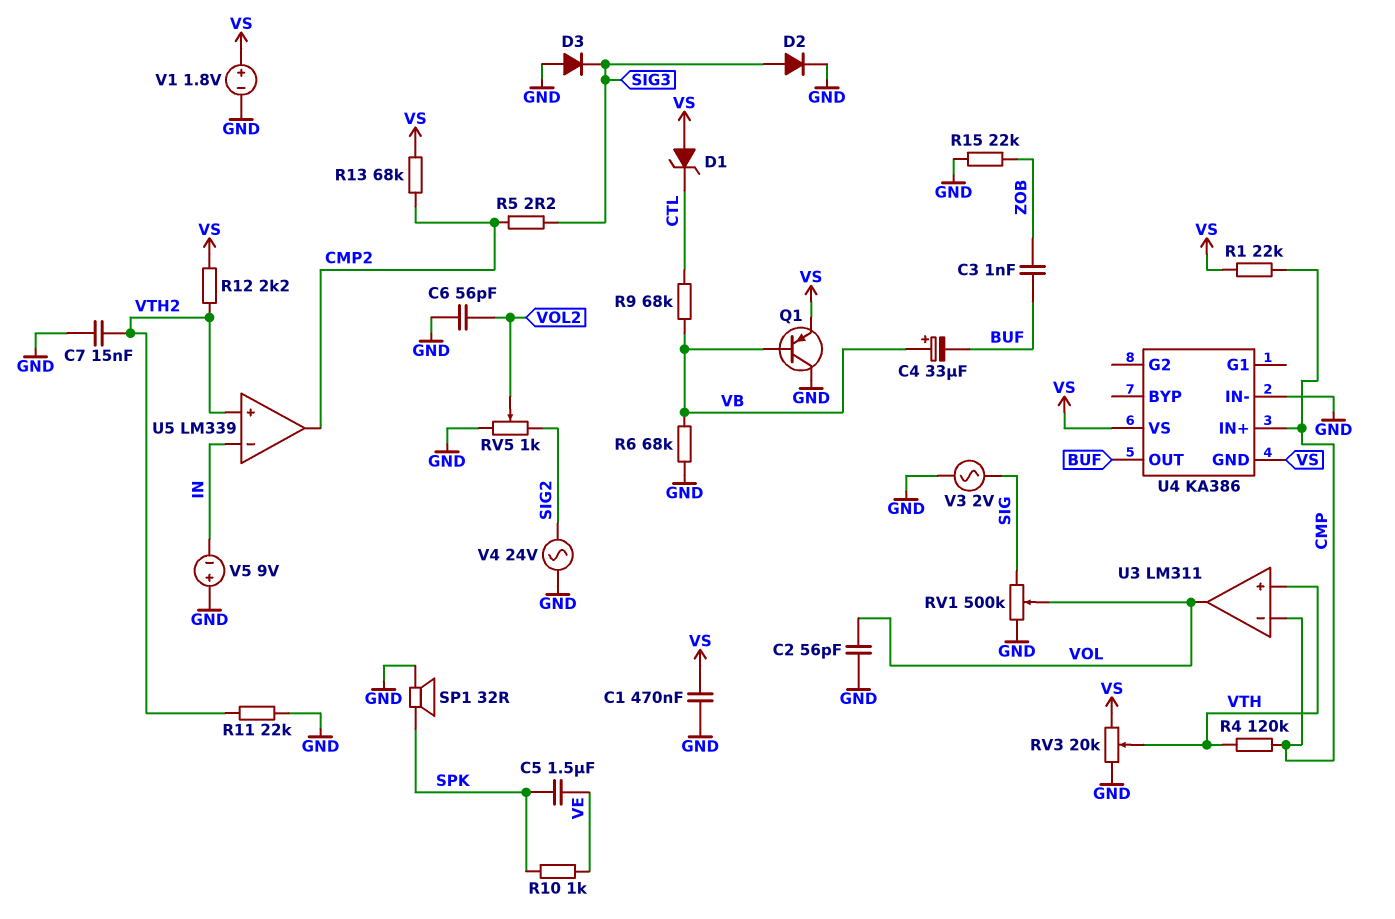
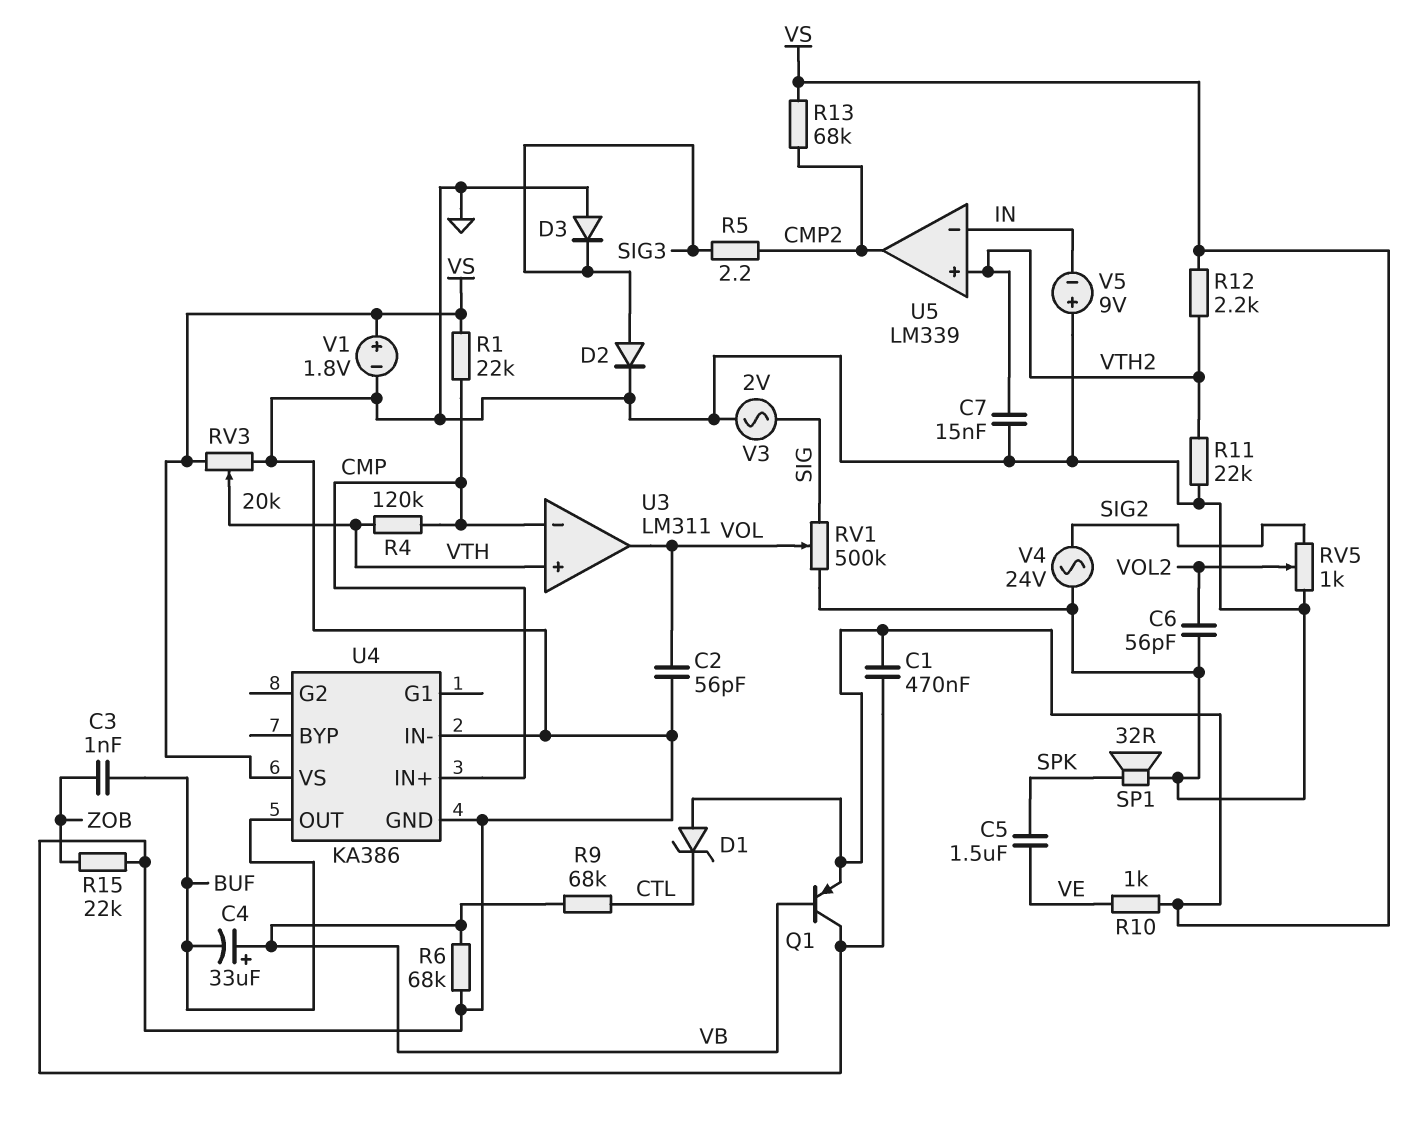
R10: 1k (SPK, VE) -> 1k (VE, VS)
U4 pin GND: VS -> GND

